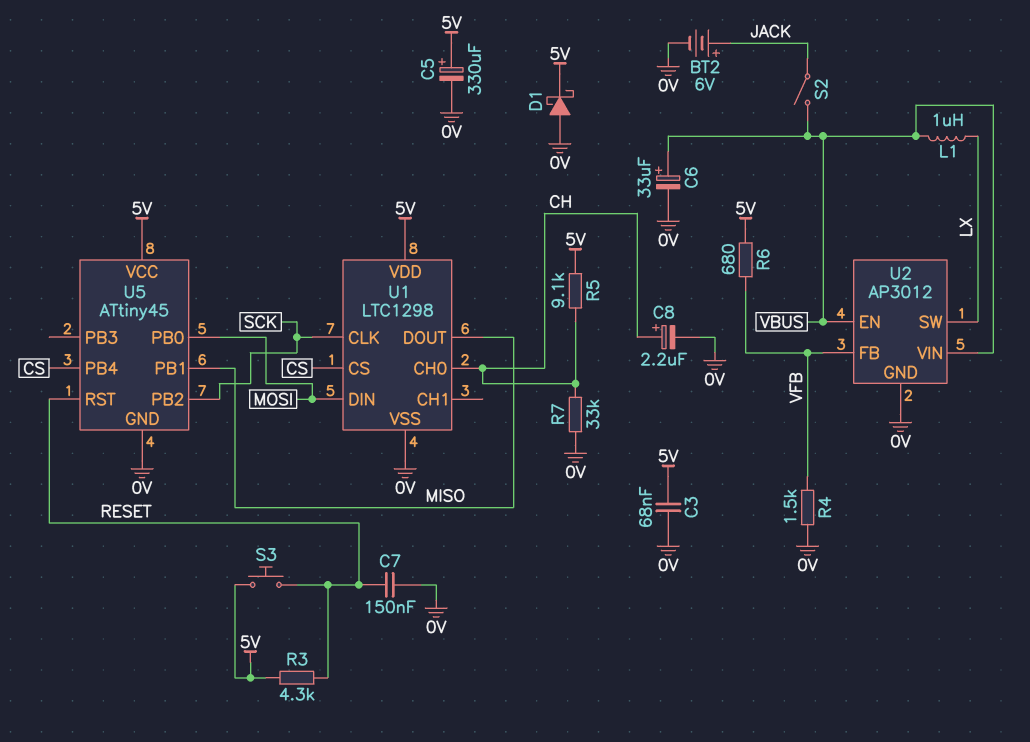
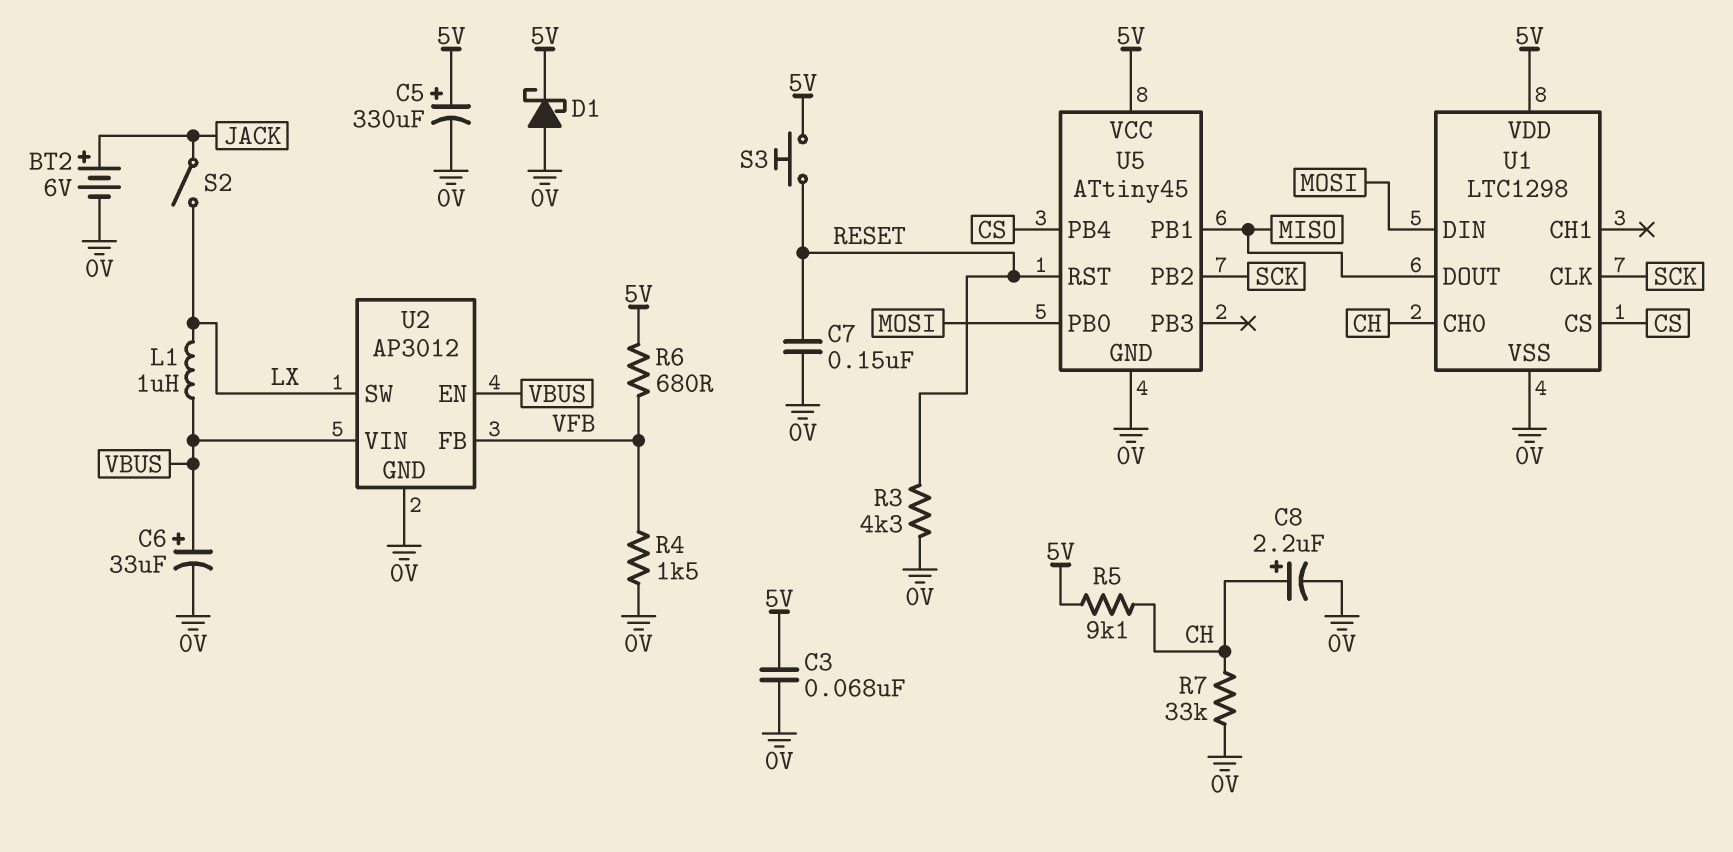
R3: 4.3k (5V, RESET) -> 4.3k (0V, RESET)
S2: switch (JACK, VBUS) -> switch (JACK, LX)

